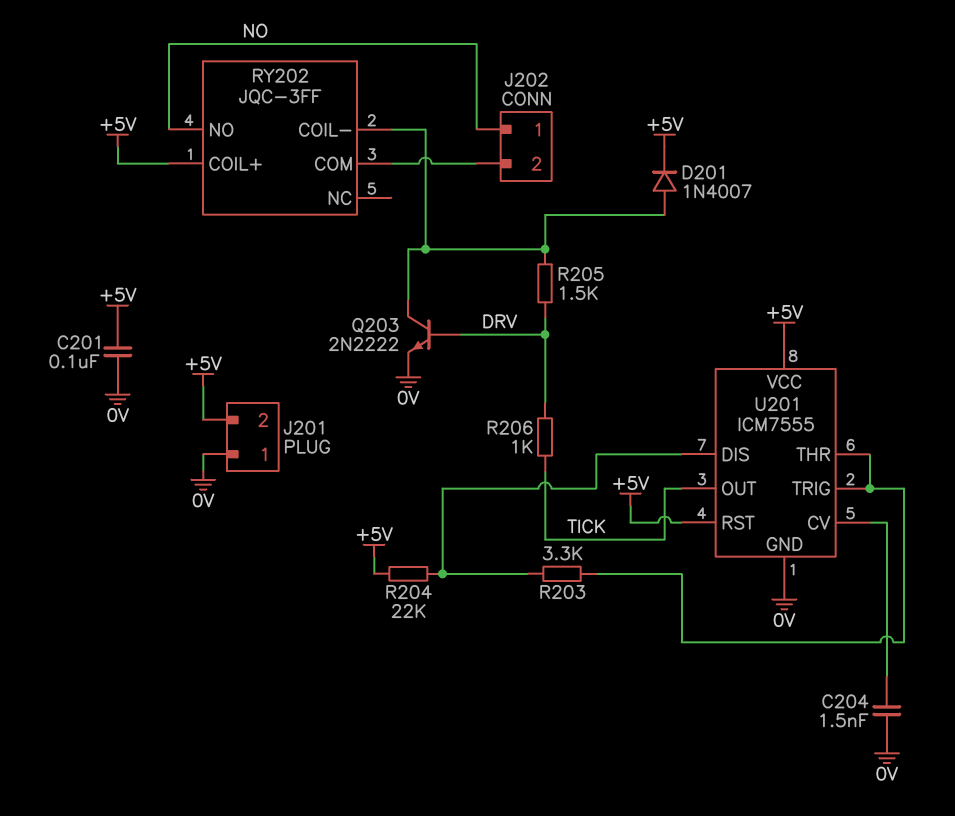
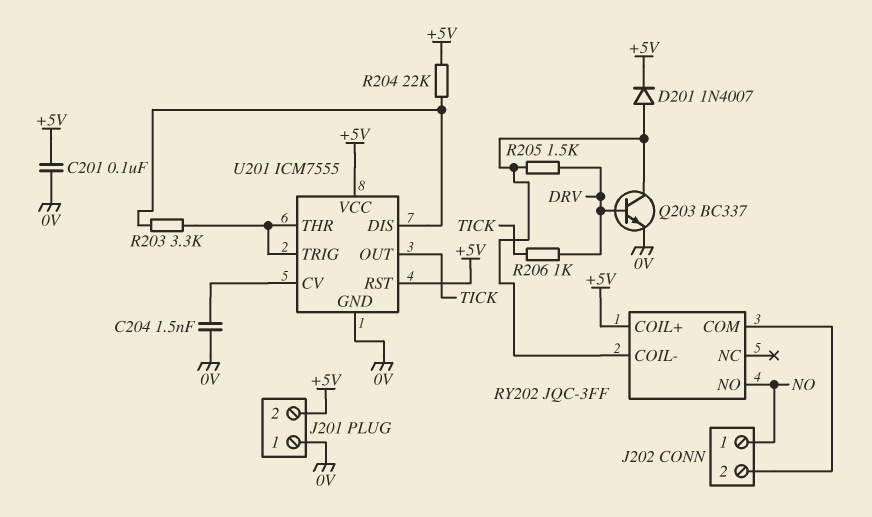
Q203: NPN 2N2222 (B DRV, C RY202/COIL-, E 0V) -> NPN BC337 (B DRV, C RY202/COIL-, E 0V)

